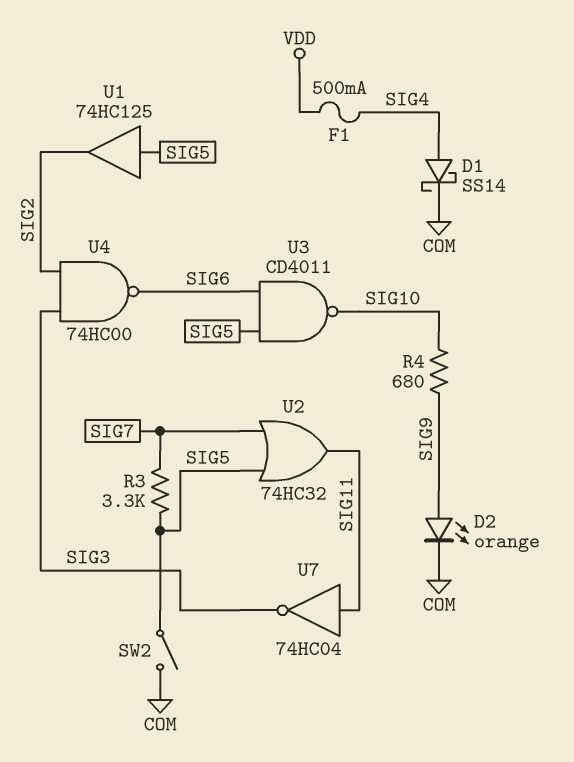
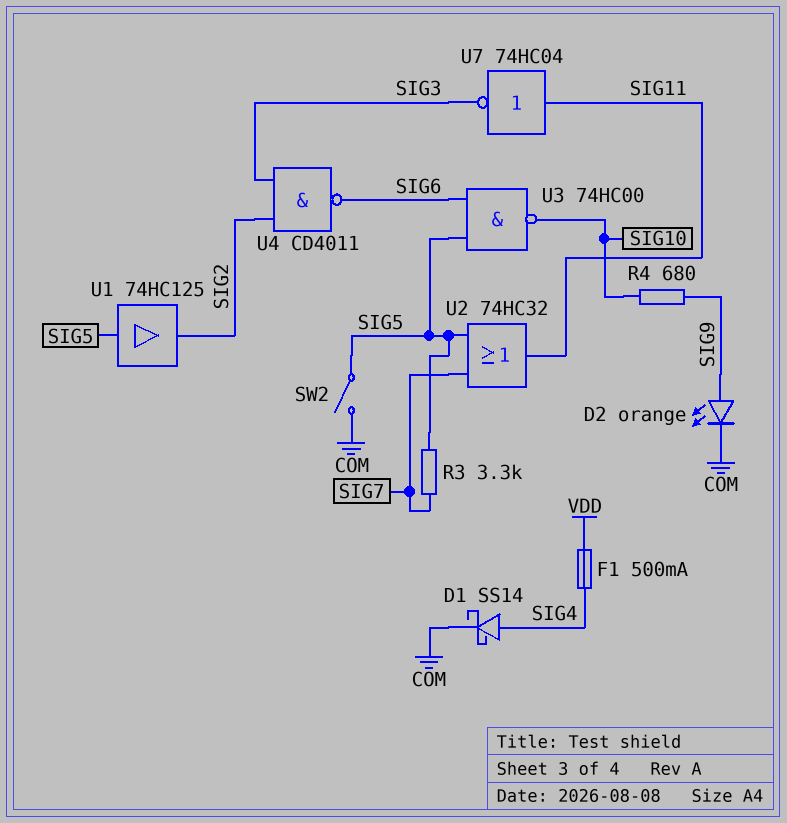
U3: NAND CD4011 (in SIG5, in SIG6, out SIG10) -> NAND 74HC00 (in SIG5, in SIG6, out SIG10)
U4: NAND 74HC00 (in SIG2, in SIG3, out SIG6) -> NAND CD4011 (in SIG2, in SIG3, out SIG6)

